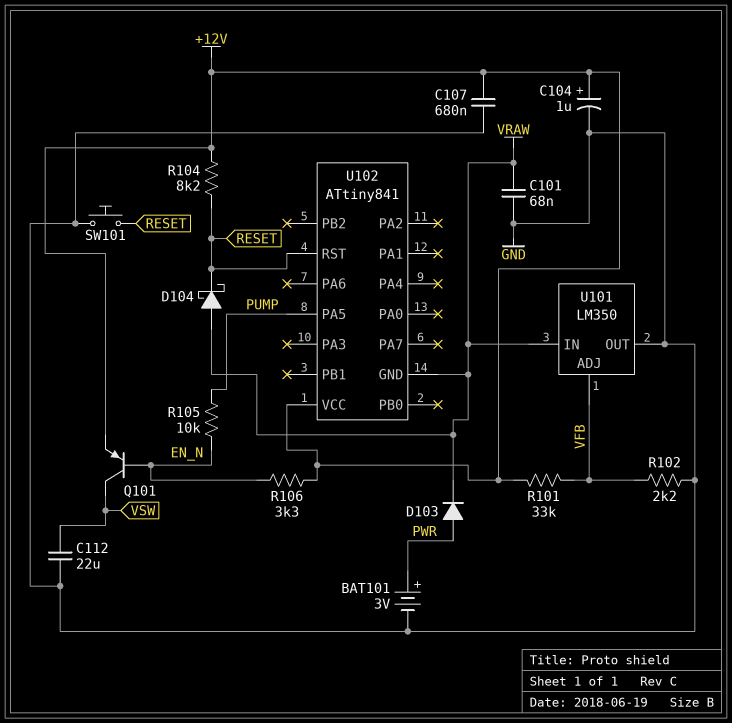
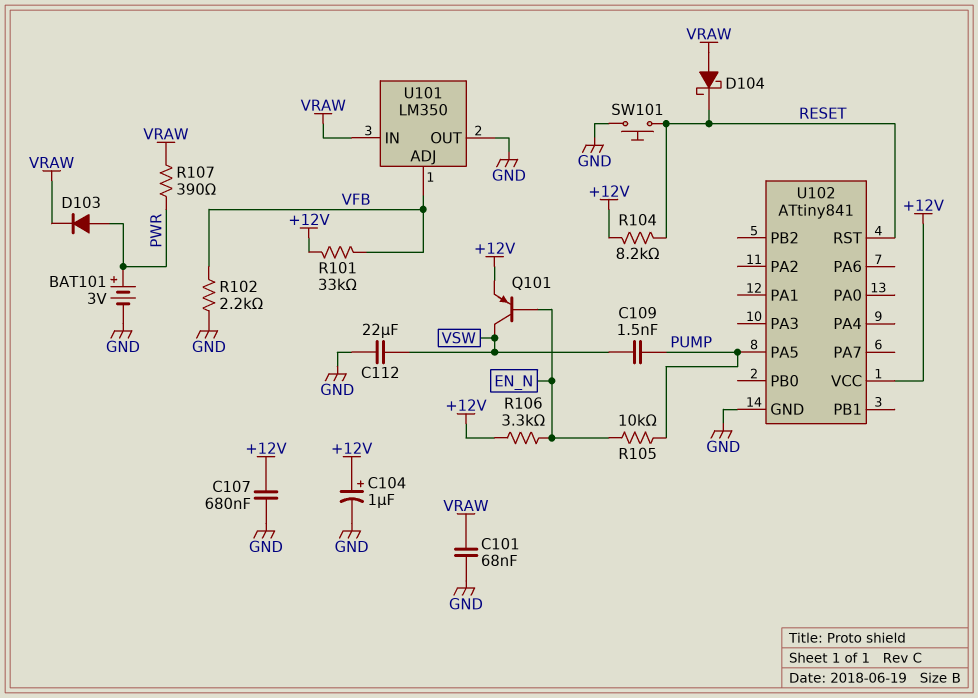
C109: none -> 1.5nF (PUMP, VSW)
R107: none -> 390 (PWR, VRAW)
U102 pin GND: VRAW -> GND

